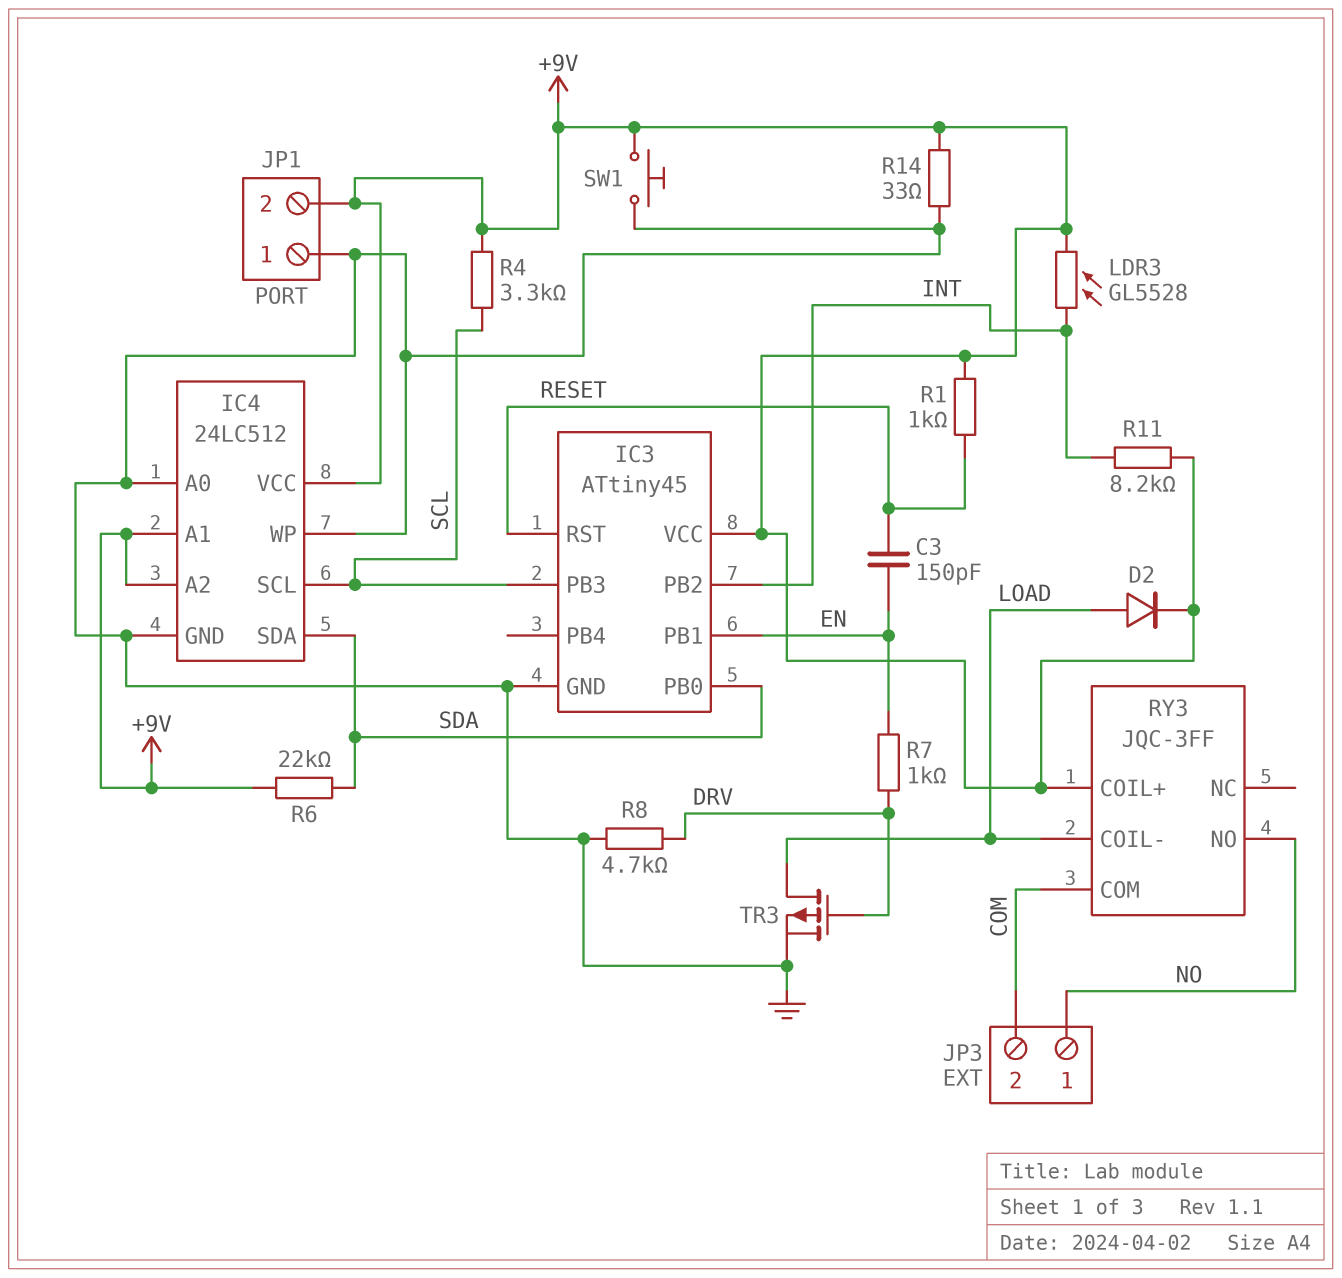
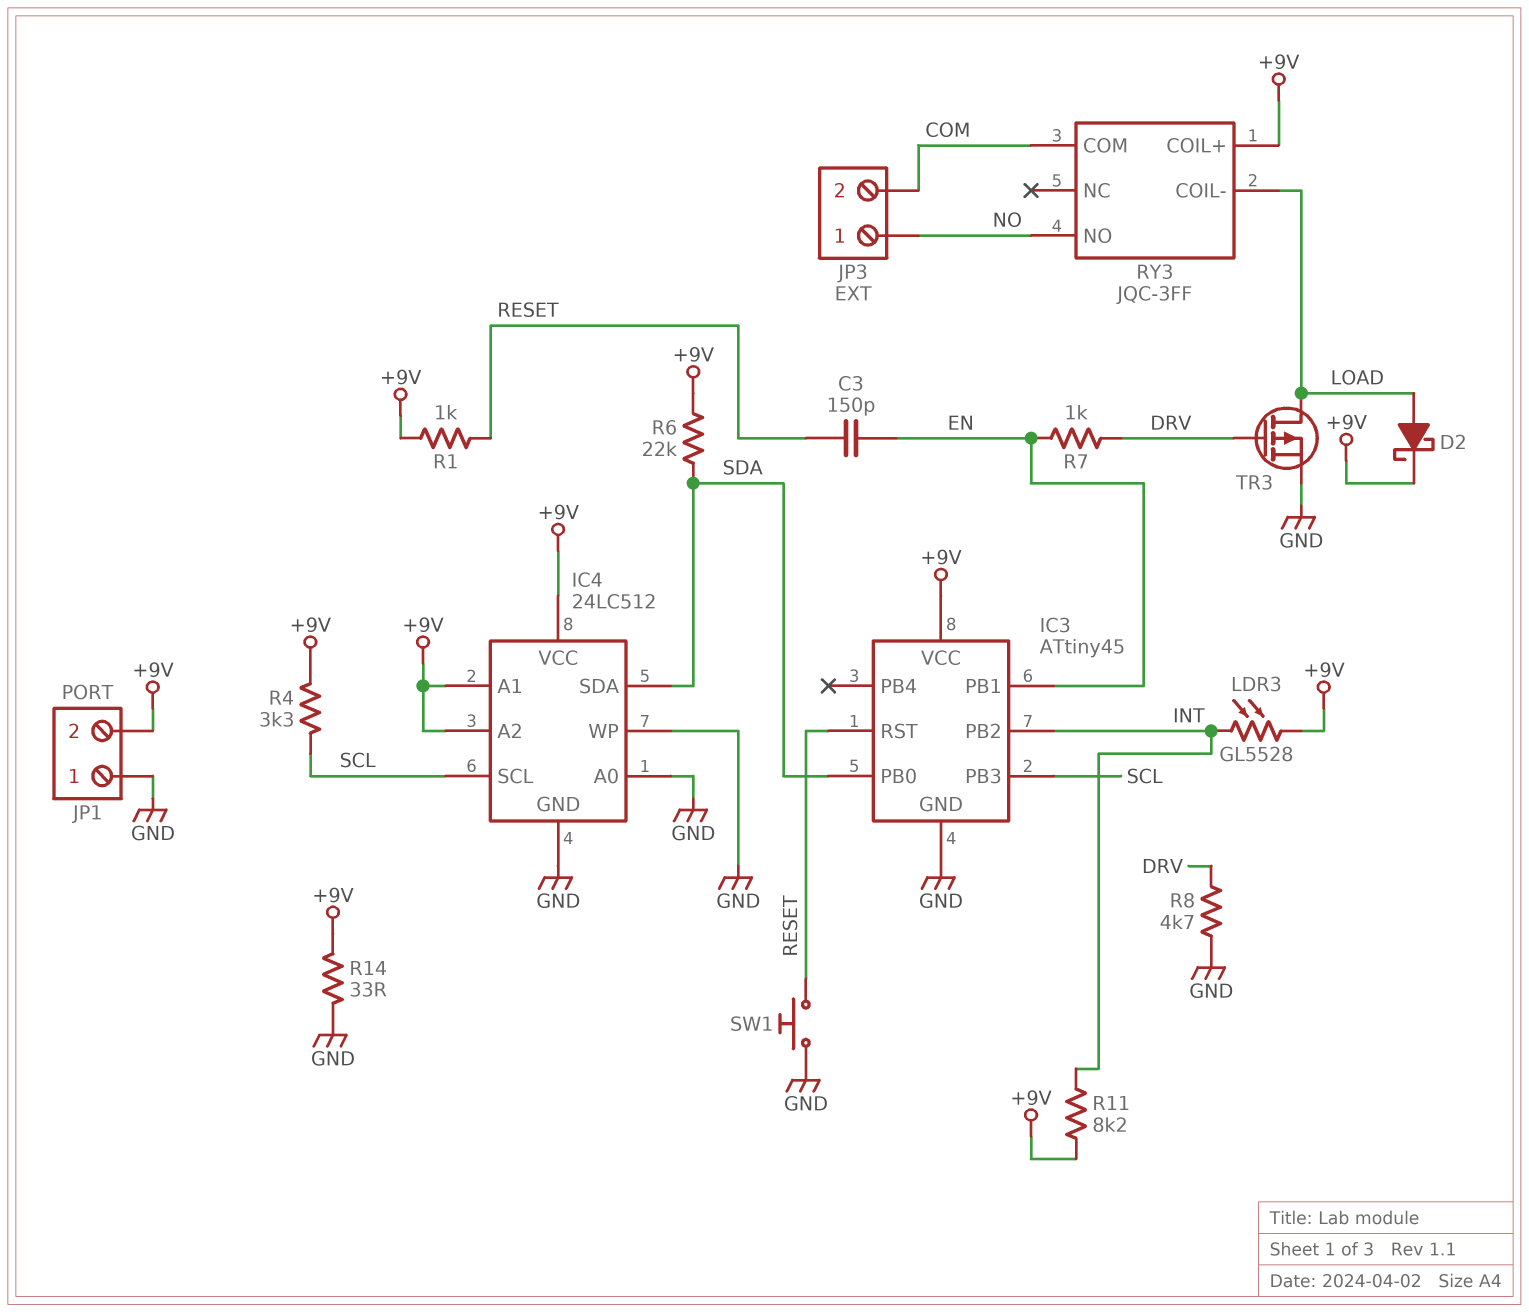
D2: diode (A LOAD, K +9V) -> schottky (A LOAD, K +9V)
SW1: button (+9V, GND) -> button (GND, RESET)

